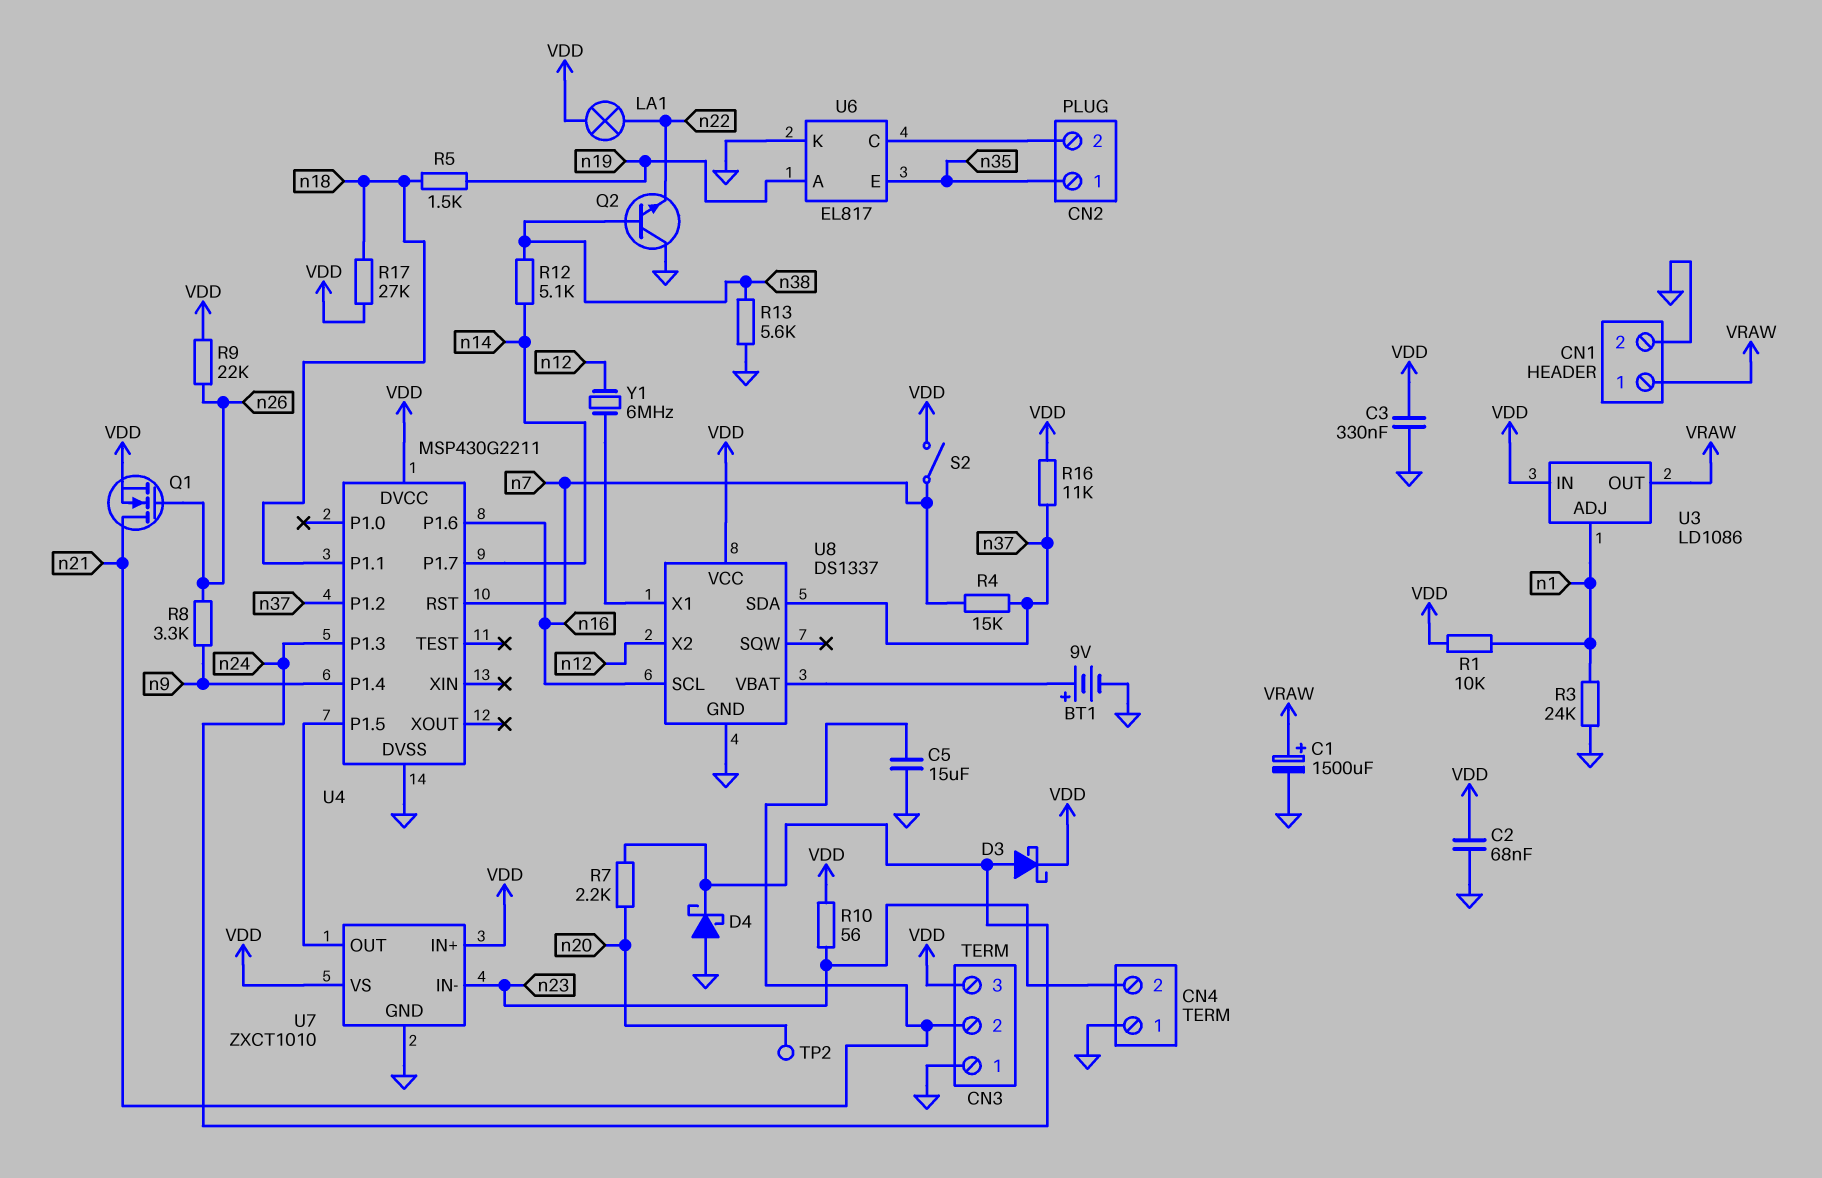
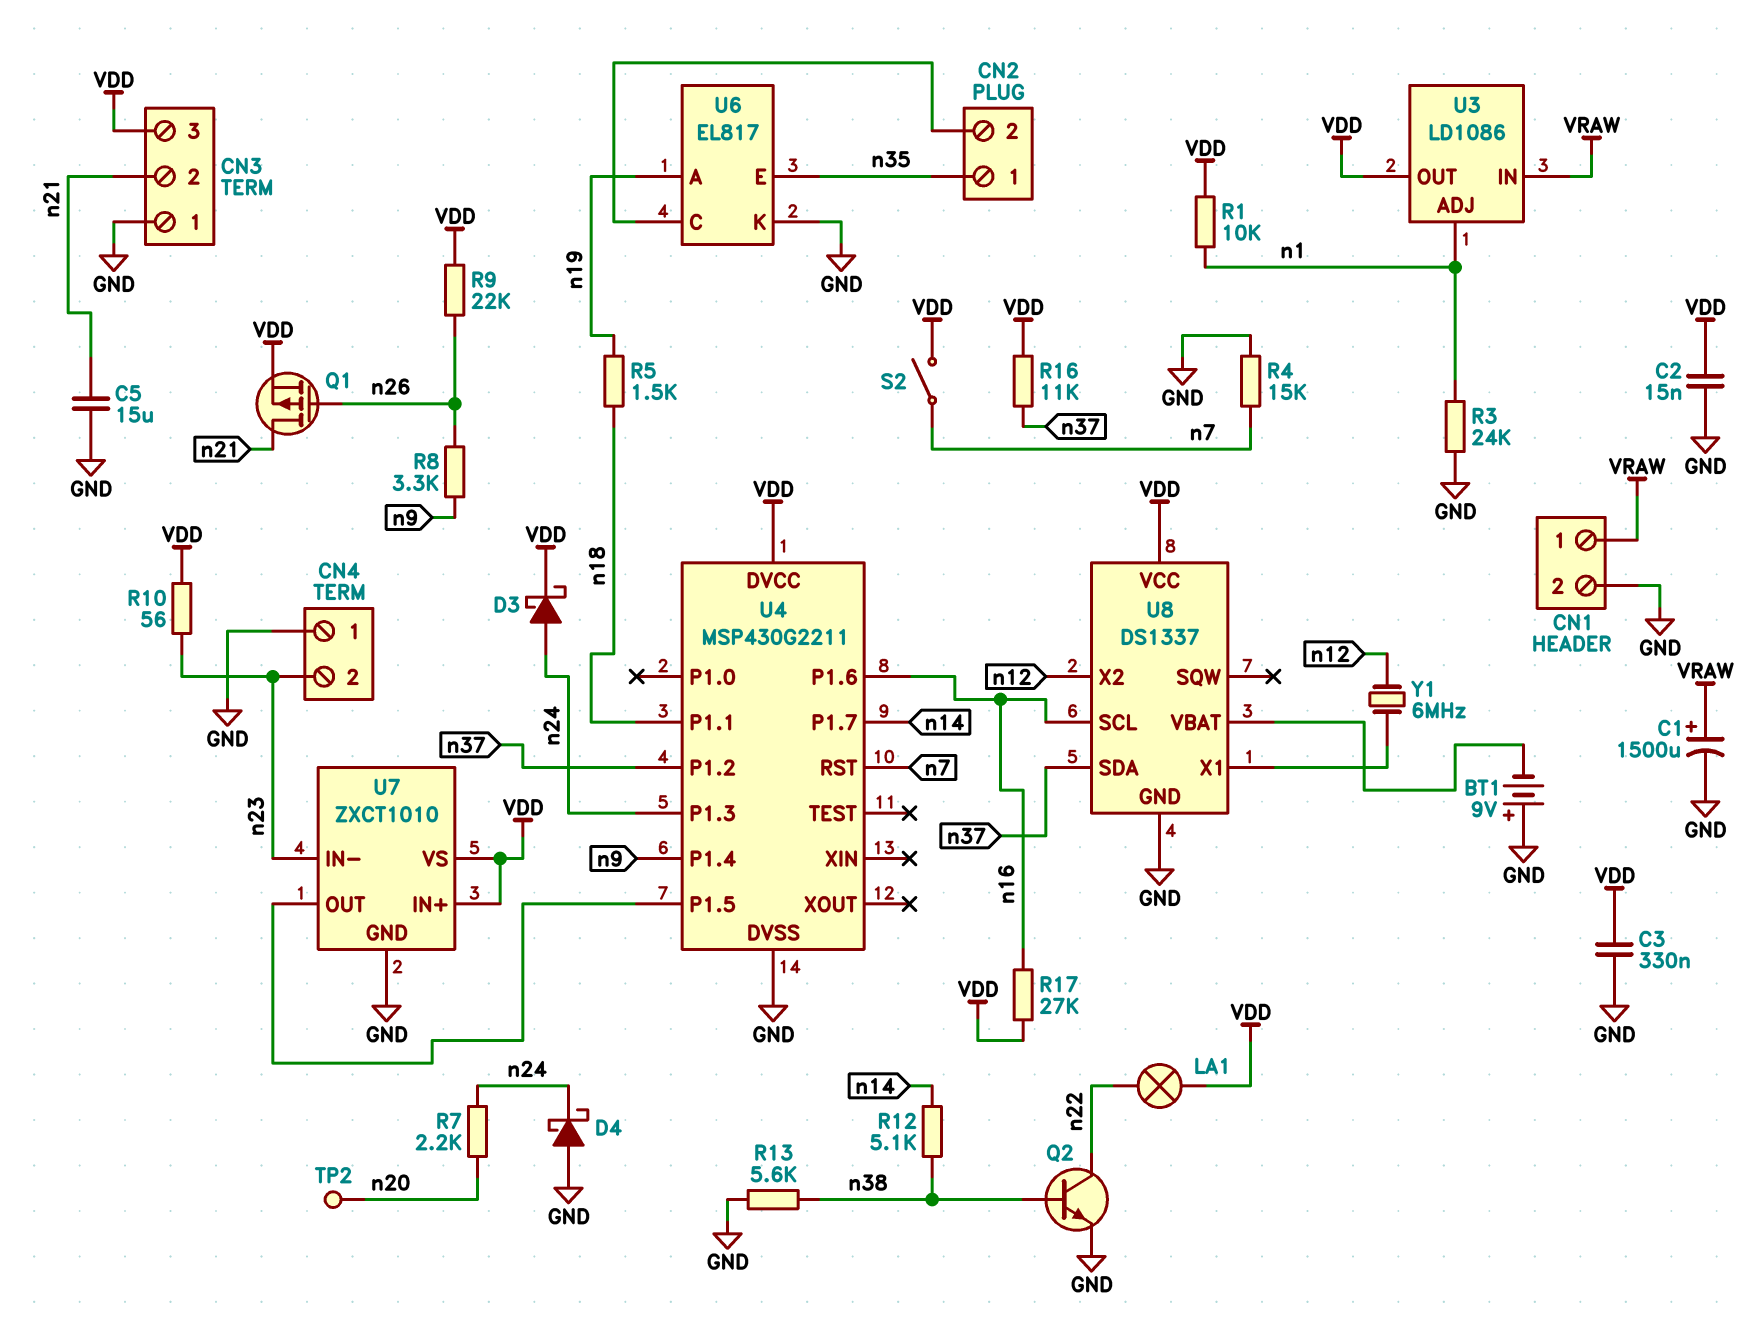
BT1: 9V (plus U8/VBAT, minus GND) -> 9V (plus GND, minus U8/VBAT)
C2: 68nF (GND, VDD) -> 15nF (GND, VDD)
Q1: NMOS (G n26, D n21, S VDD) -> PMOS (G n26, D n21, S VDD)
Q2: NPN (B n38, C GND, E n22) -> NPN (B n38, C n22, E GND)
R4: 15k (n7, n37) -> 15k (GND, n7)
R17: 27k (VDD, n18) -> 27k (VDD, n16)
U3 pin IN: VDD -> VRAW
U3 pin OUT: VRAW -> VDD

